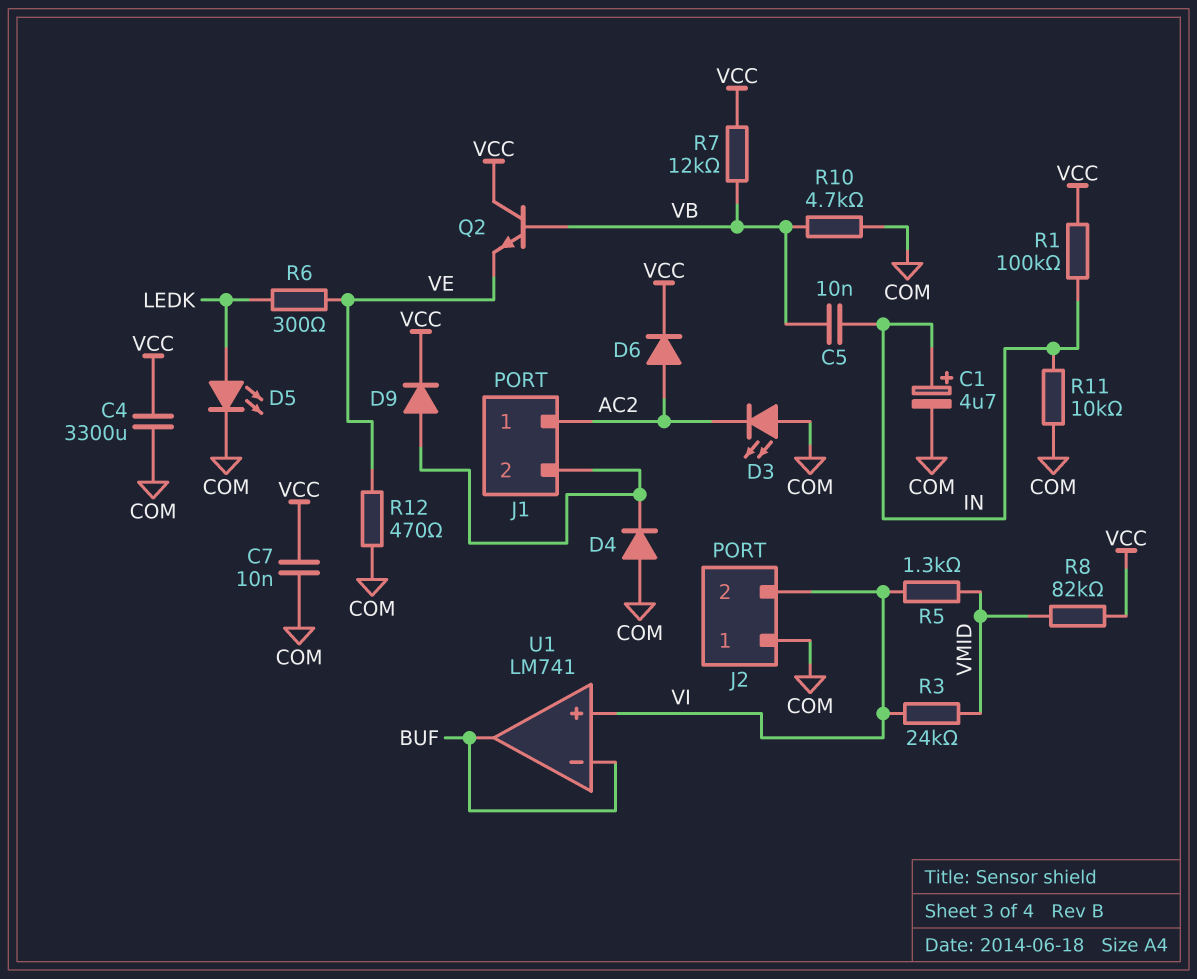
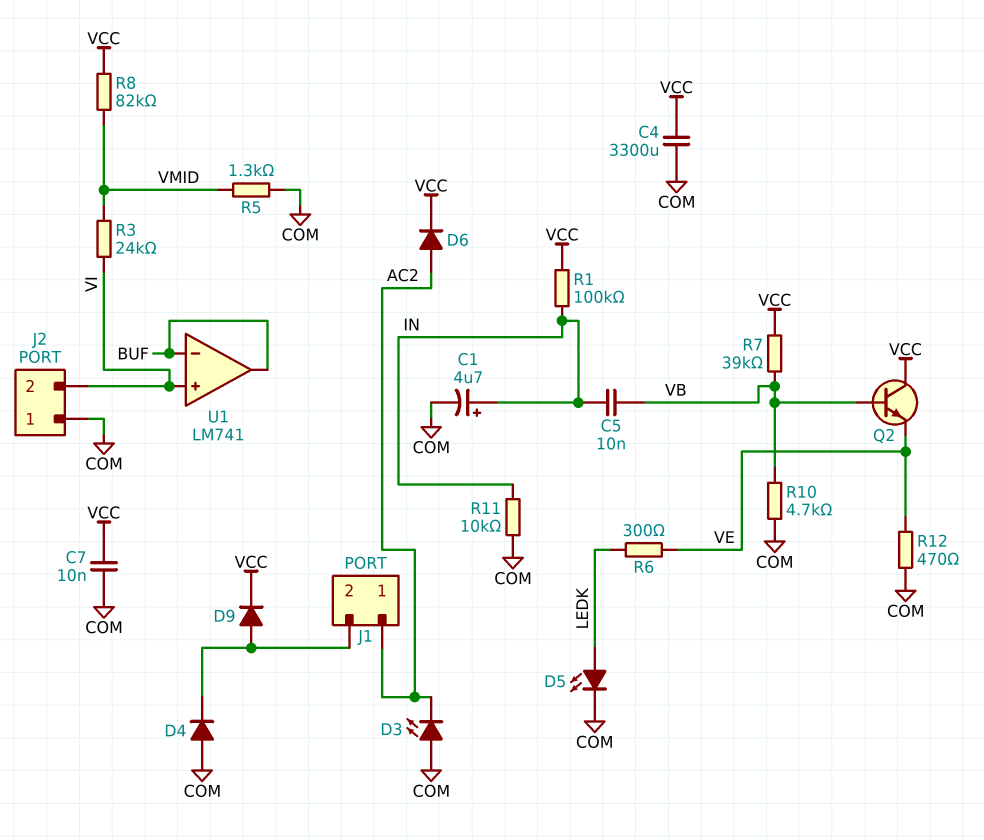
R5: 1.3k (VI, VMID) -> 1.3k (COM, VMID)
R7: 12k (VB, VCC) -> 39k (VB, VCC)

